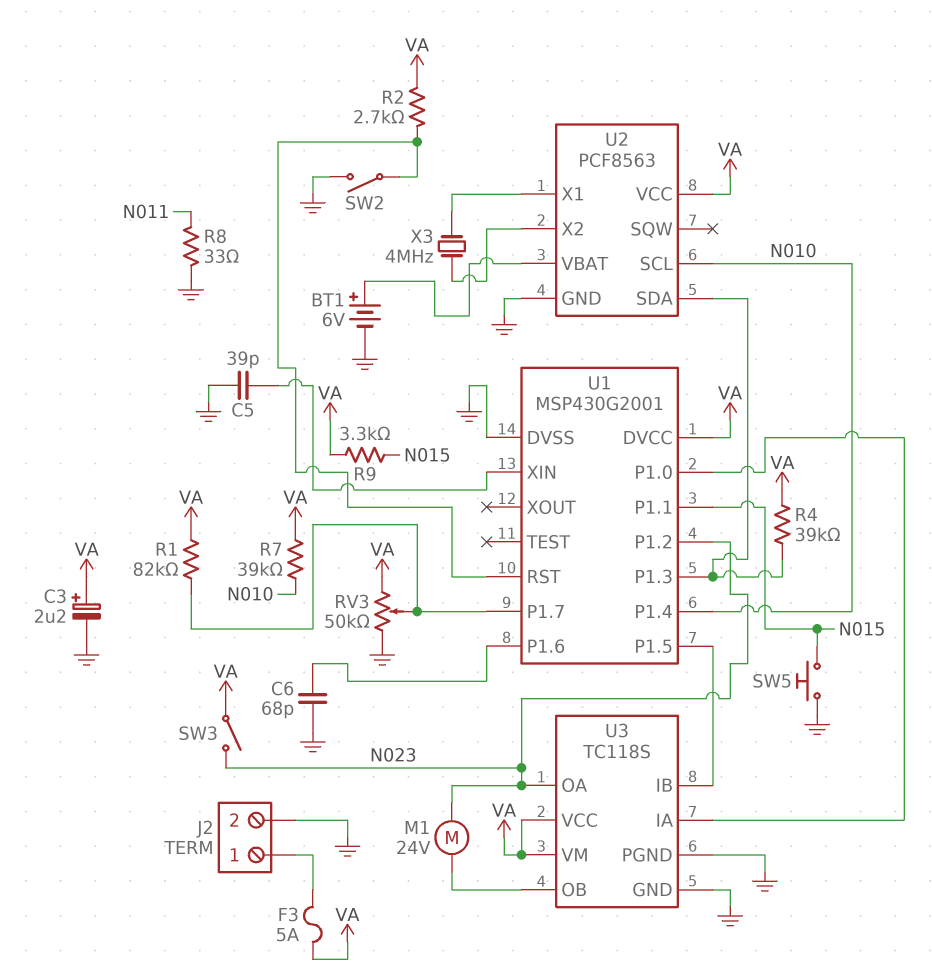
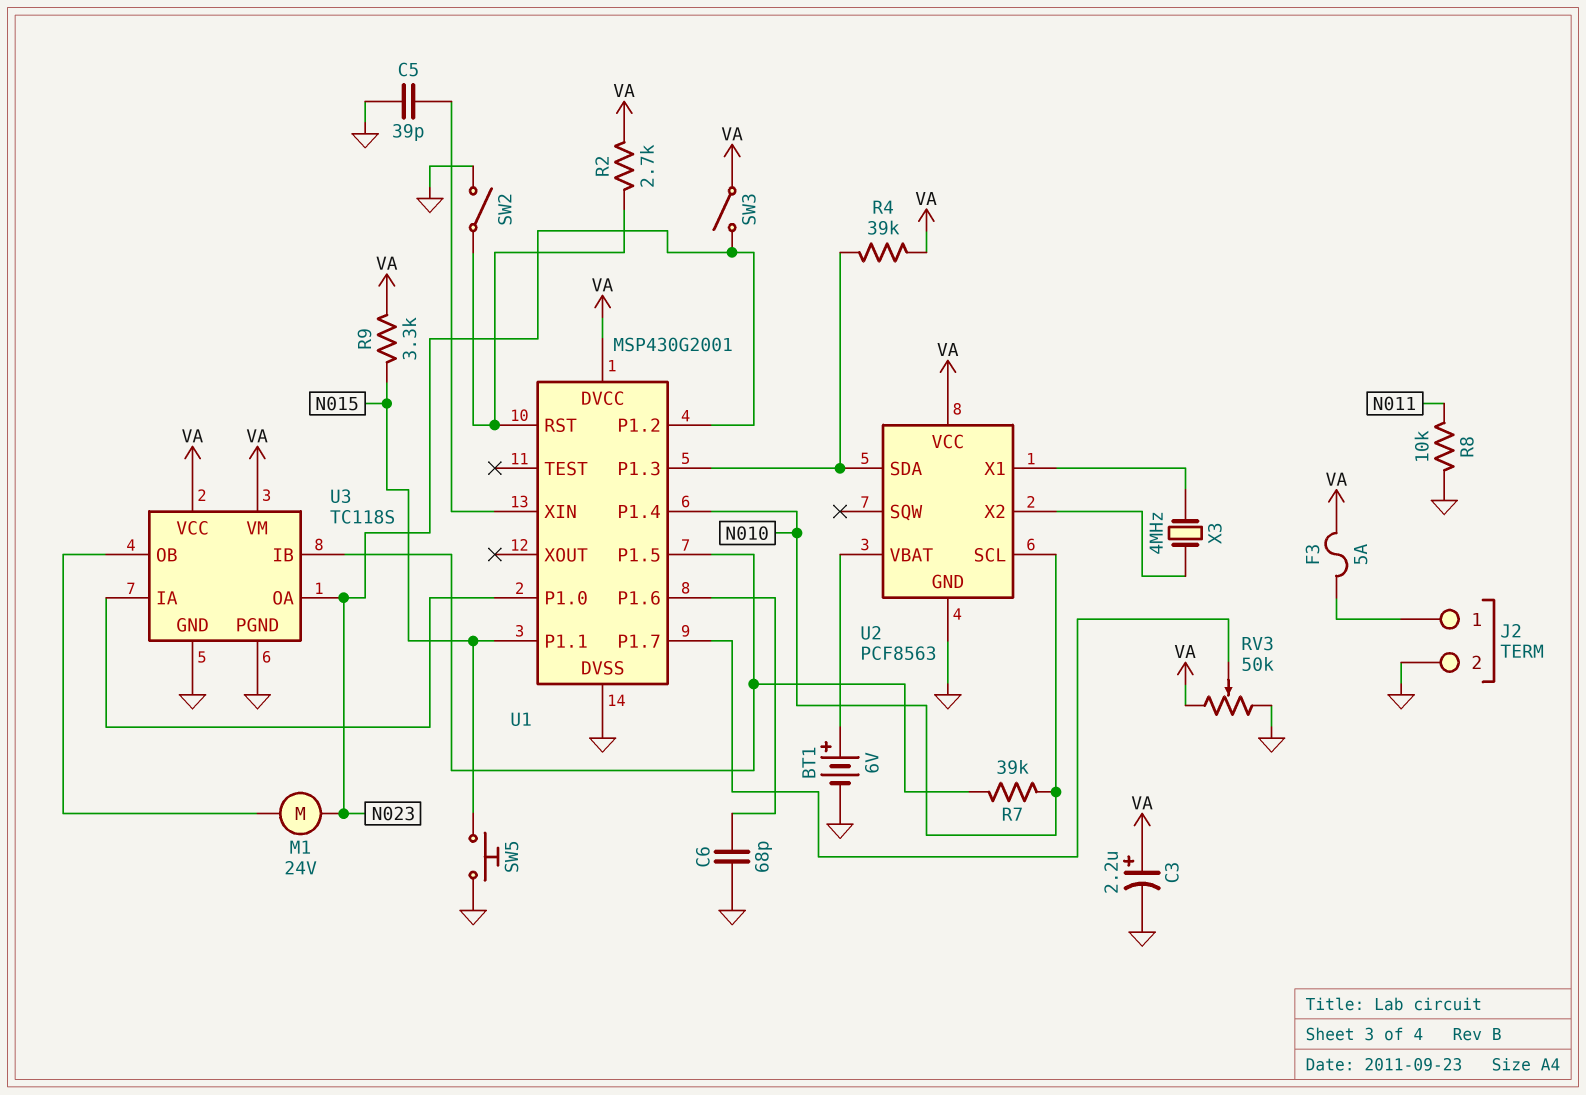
R1: 82k (U1/P1.7, VA) -> none
R7: 39k (N010, VA) -> 39k (N010, U1/P1.5)
R8: 33 (GND, N011) -> 10k (GND, N011)

